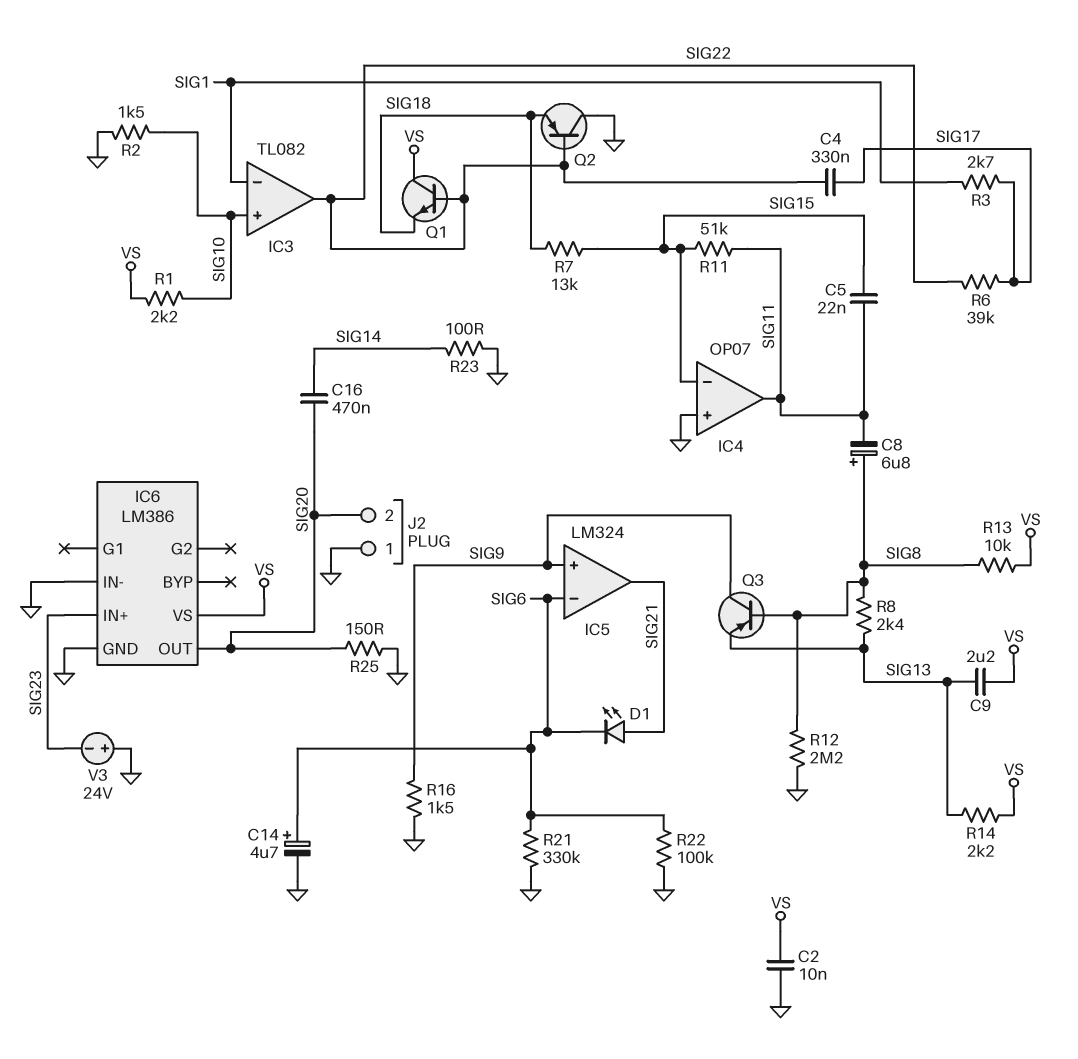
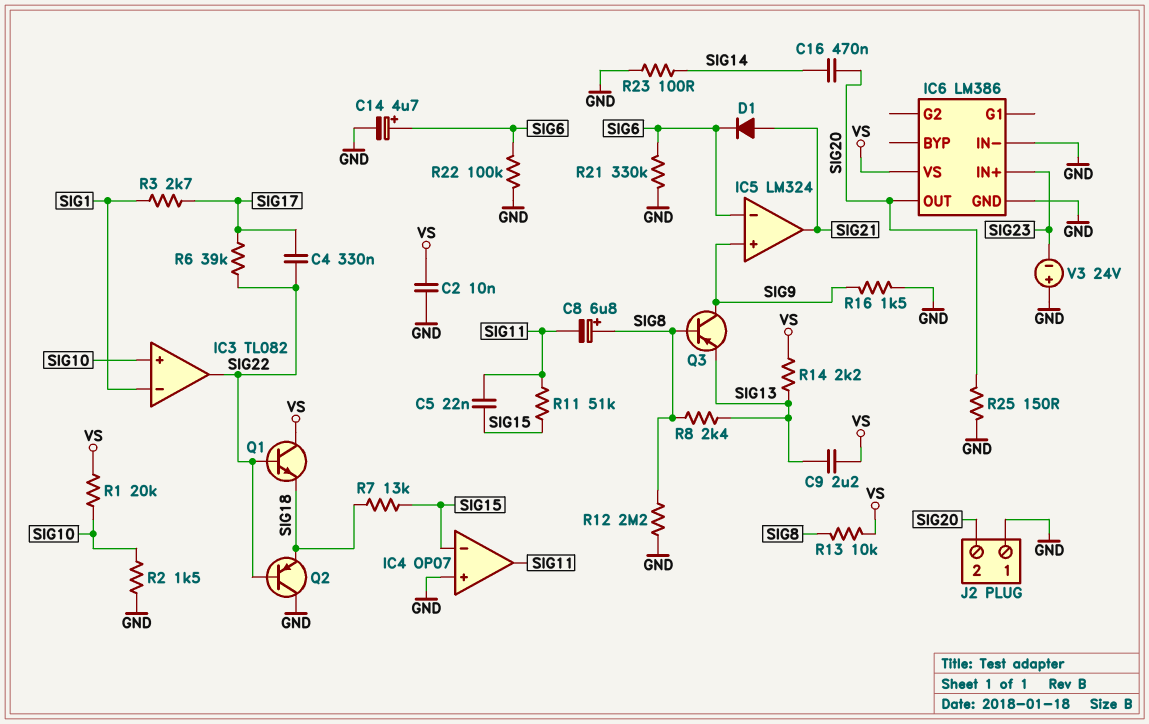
D1: LED (A SIG21, K SIG6) -> diode (A SIG21, K SIG6)
R1: 2.2k (SIG10, VS) -> 20k (SIG10, VS)

